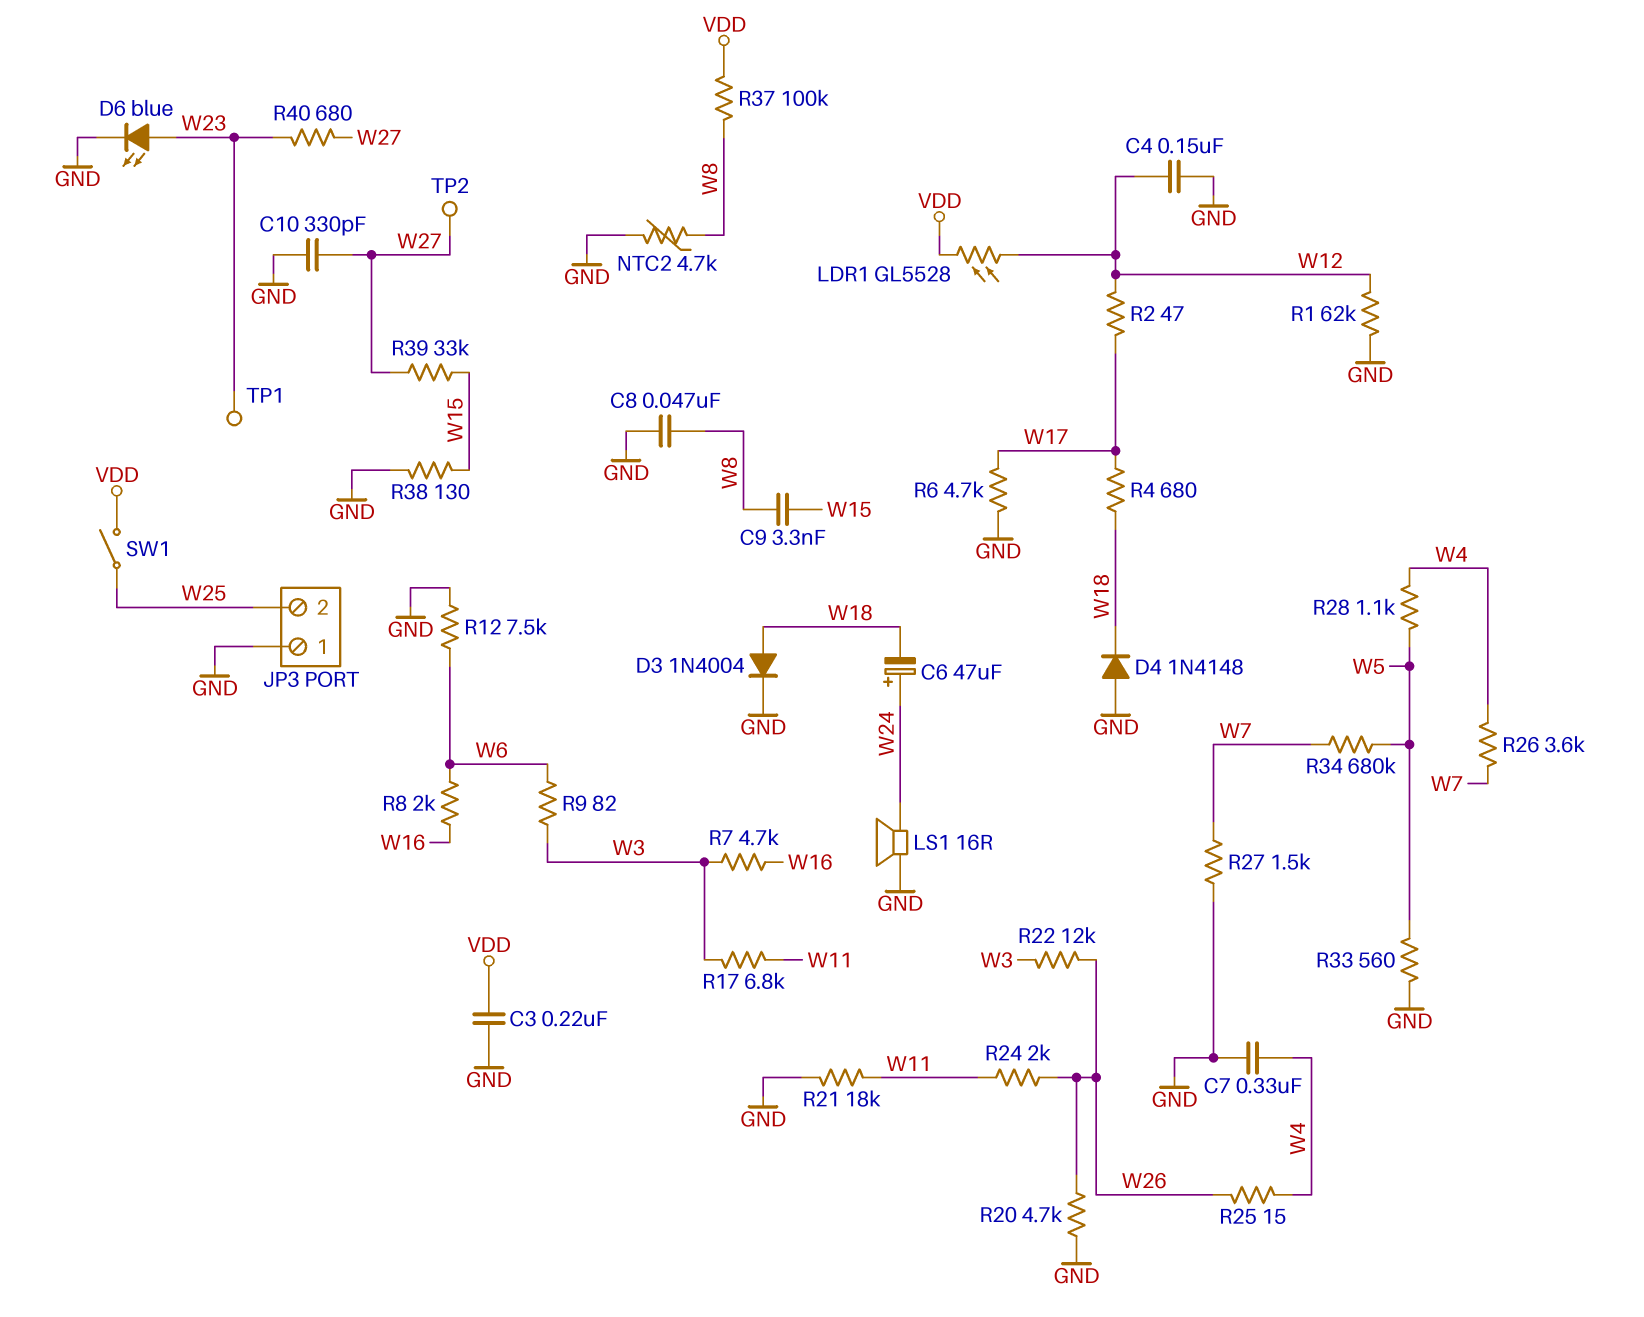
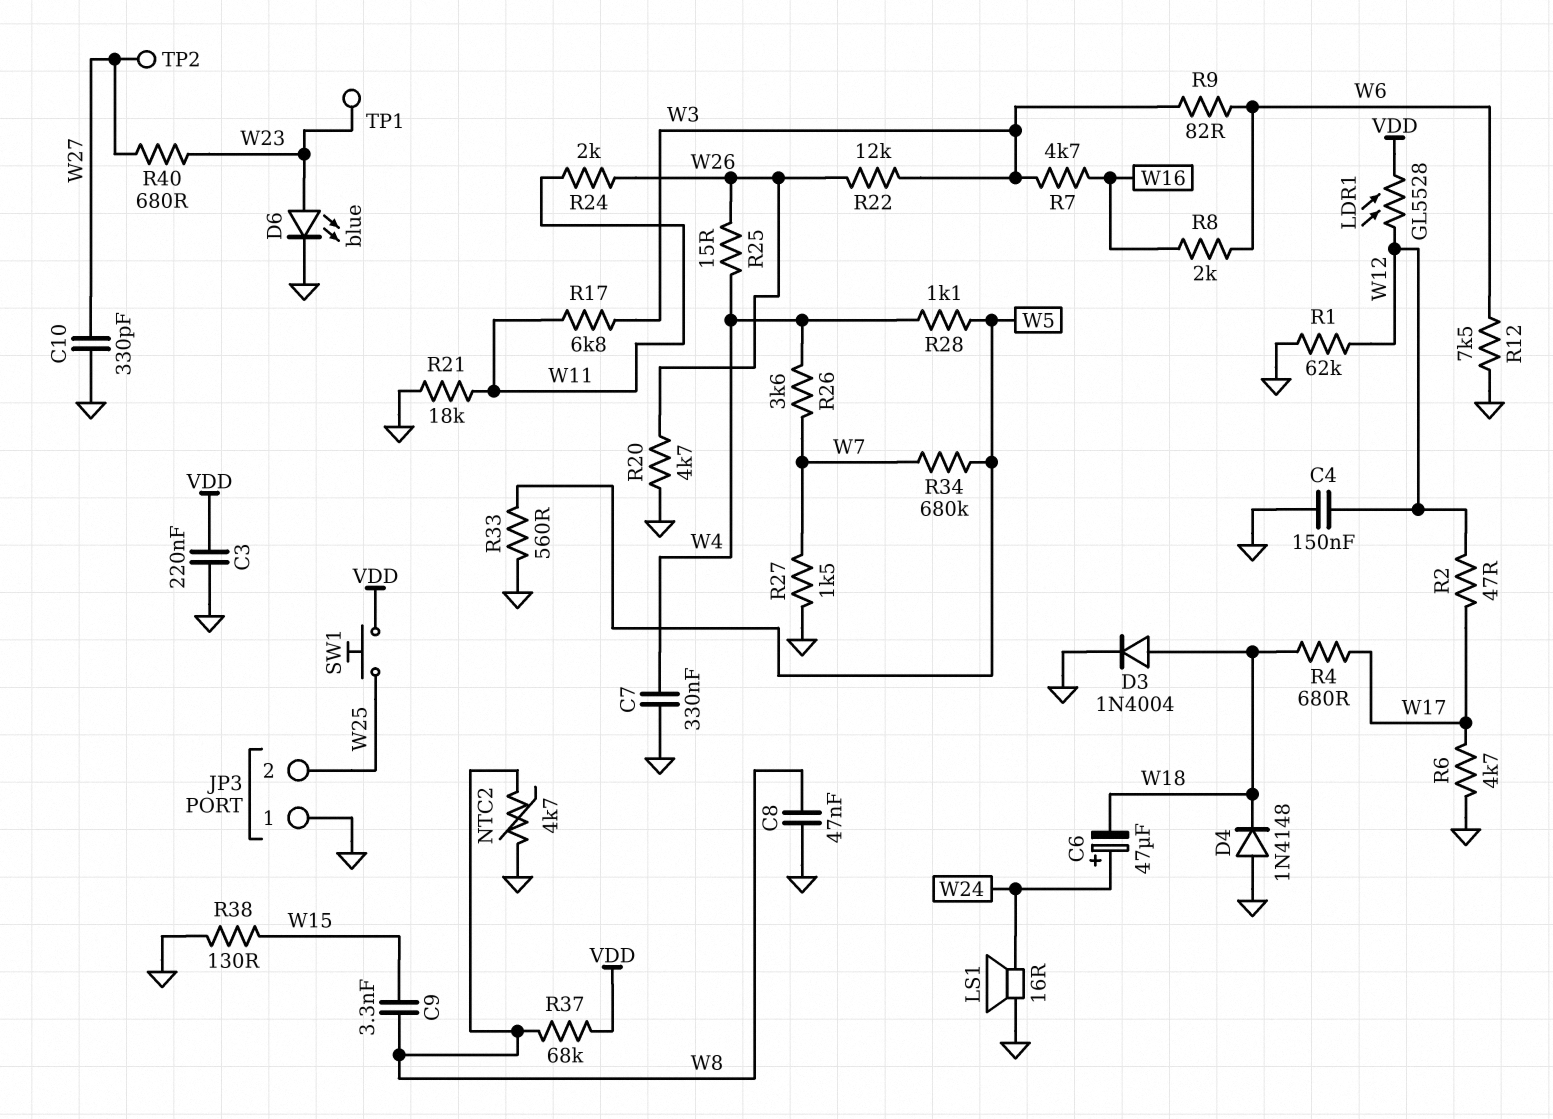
R37: 100k (VDD, W8) -> 68k (VDD, W8)
R39: 33k (W15, W27) -> none
SW1: switch (VDD, W25) -> button (VDD, W25)

